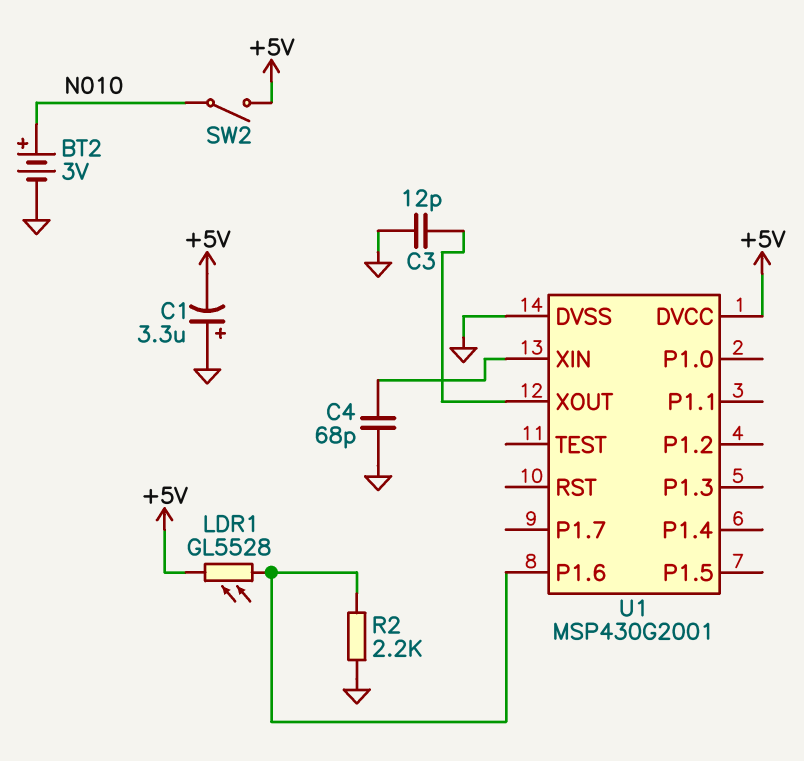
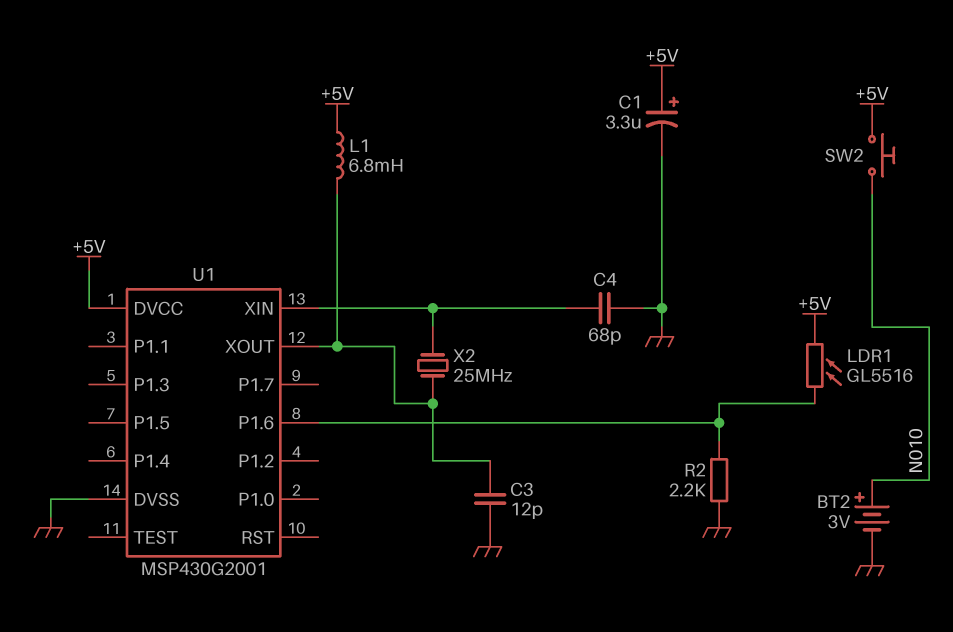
C1: 3.3uF (plus GND, minus +5V) -> 3.3uF (plus +5V, minus GND)
L1: none -> 6.8mH (+5V, U1/XOUT)
LDR1: GL5528 (+5V, U1/P1.6) -> GL5516 (+5V, U1/P1.6)
SW2: switch (+5V, N010) -> button (+5V, N010)
X2: none -> 25MHz (U1/XIN, U1/XOUT)

